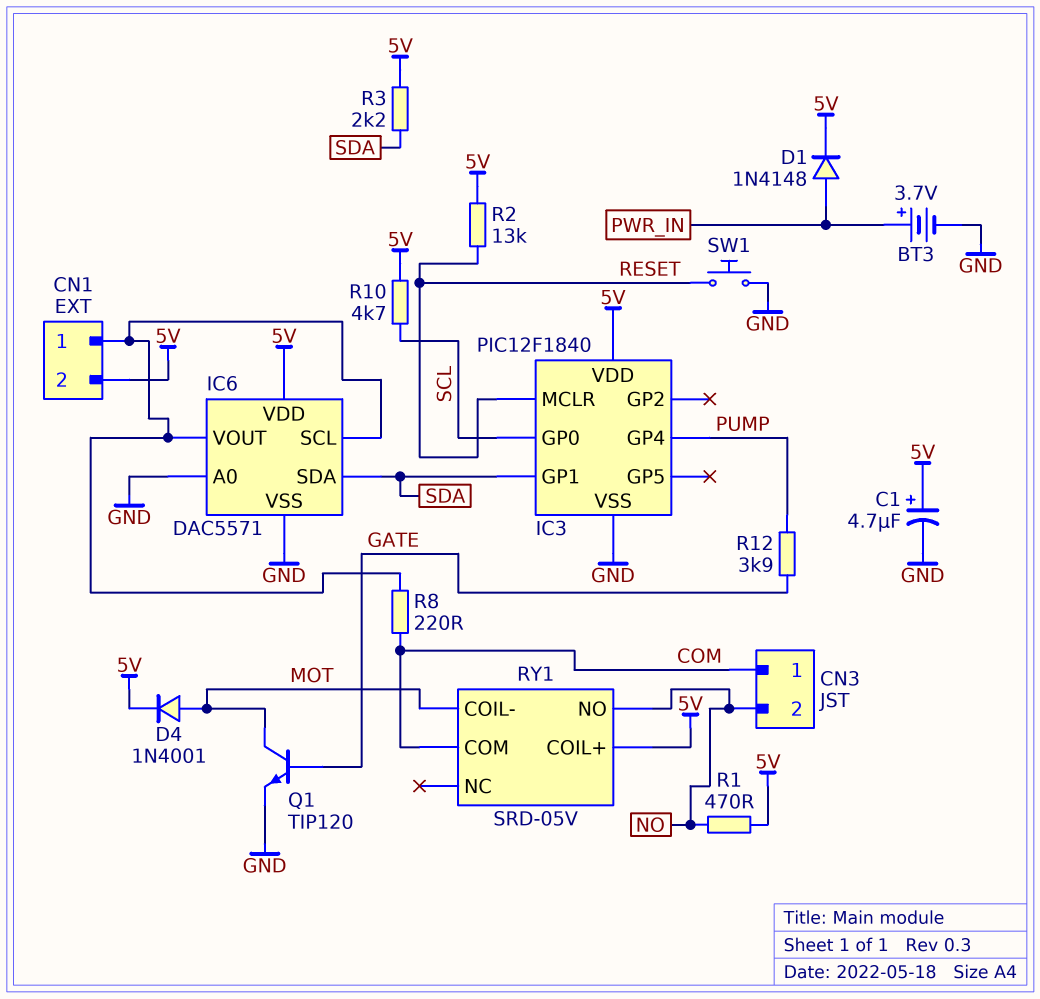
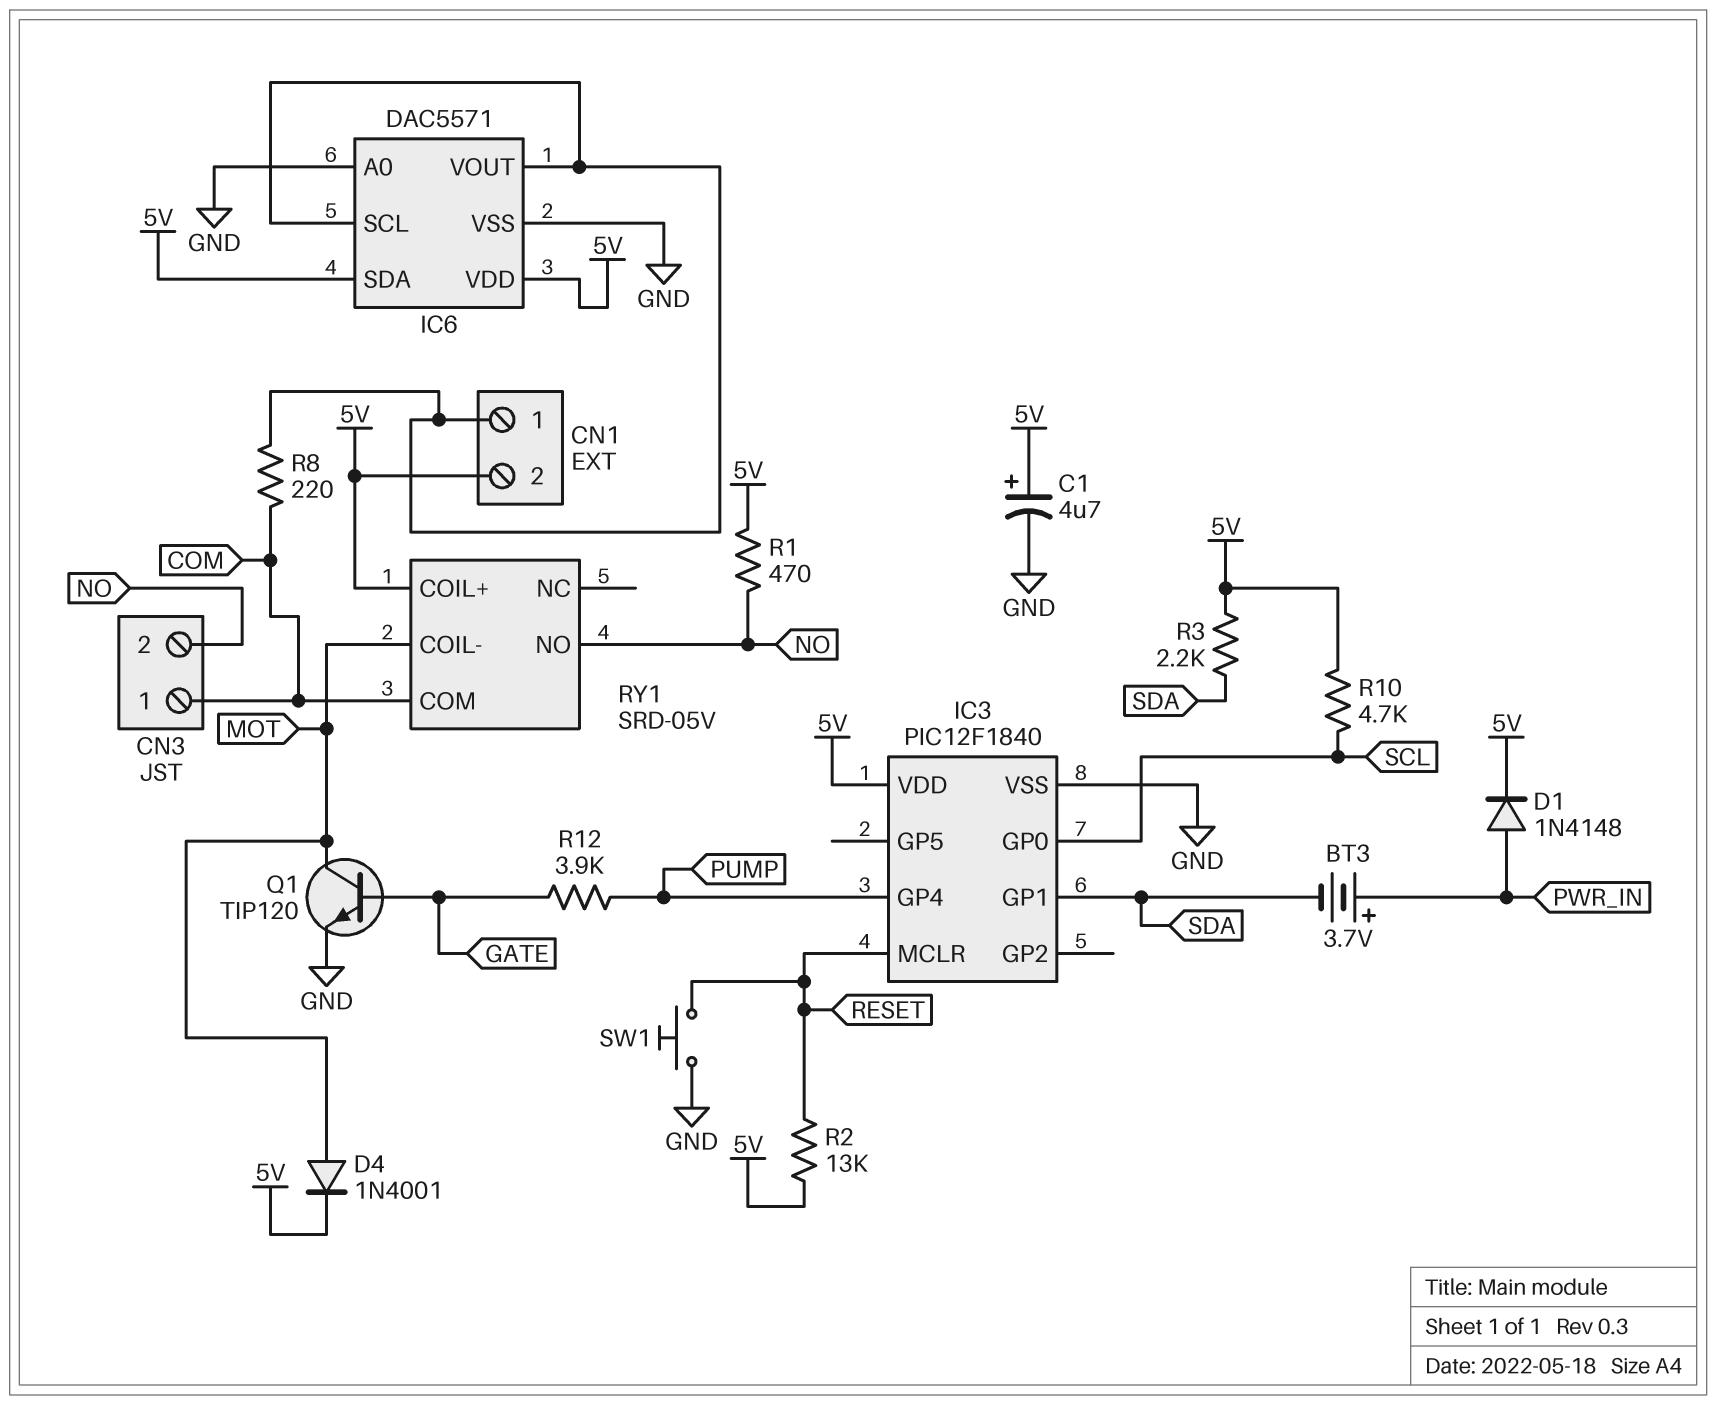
BT3: 3.7V (plus PWR_IN, minus GND) -> 3.7V (plus PWR_IN, minus SDA)
IC6 pin SDA: SDA -> 5V

